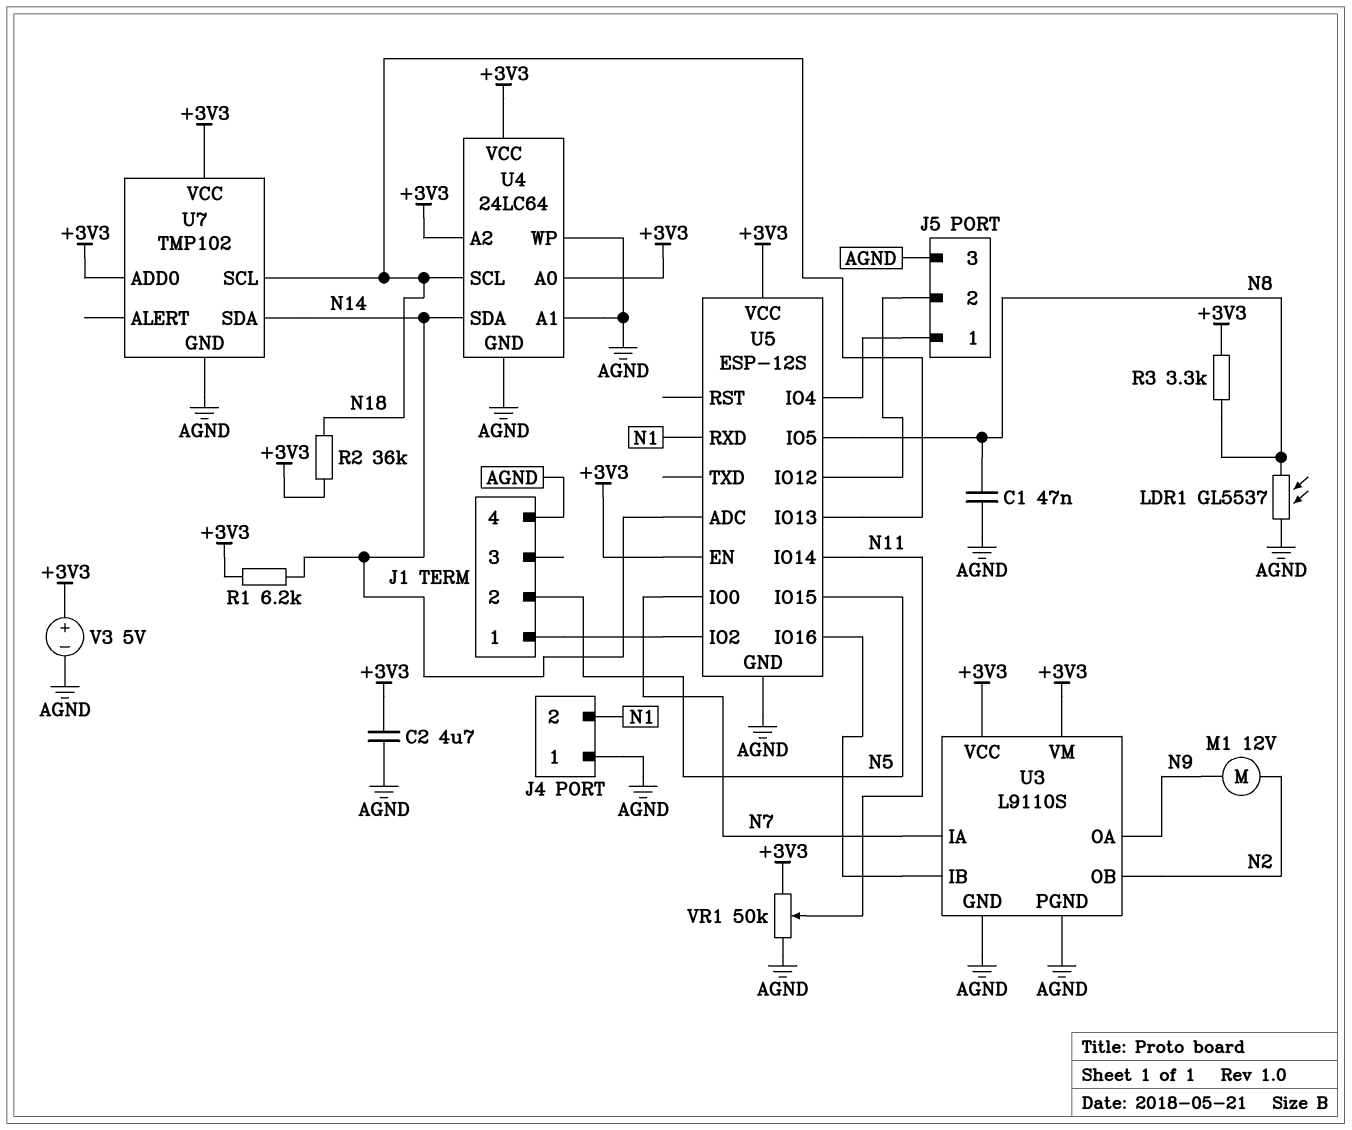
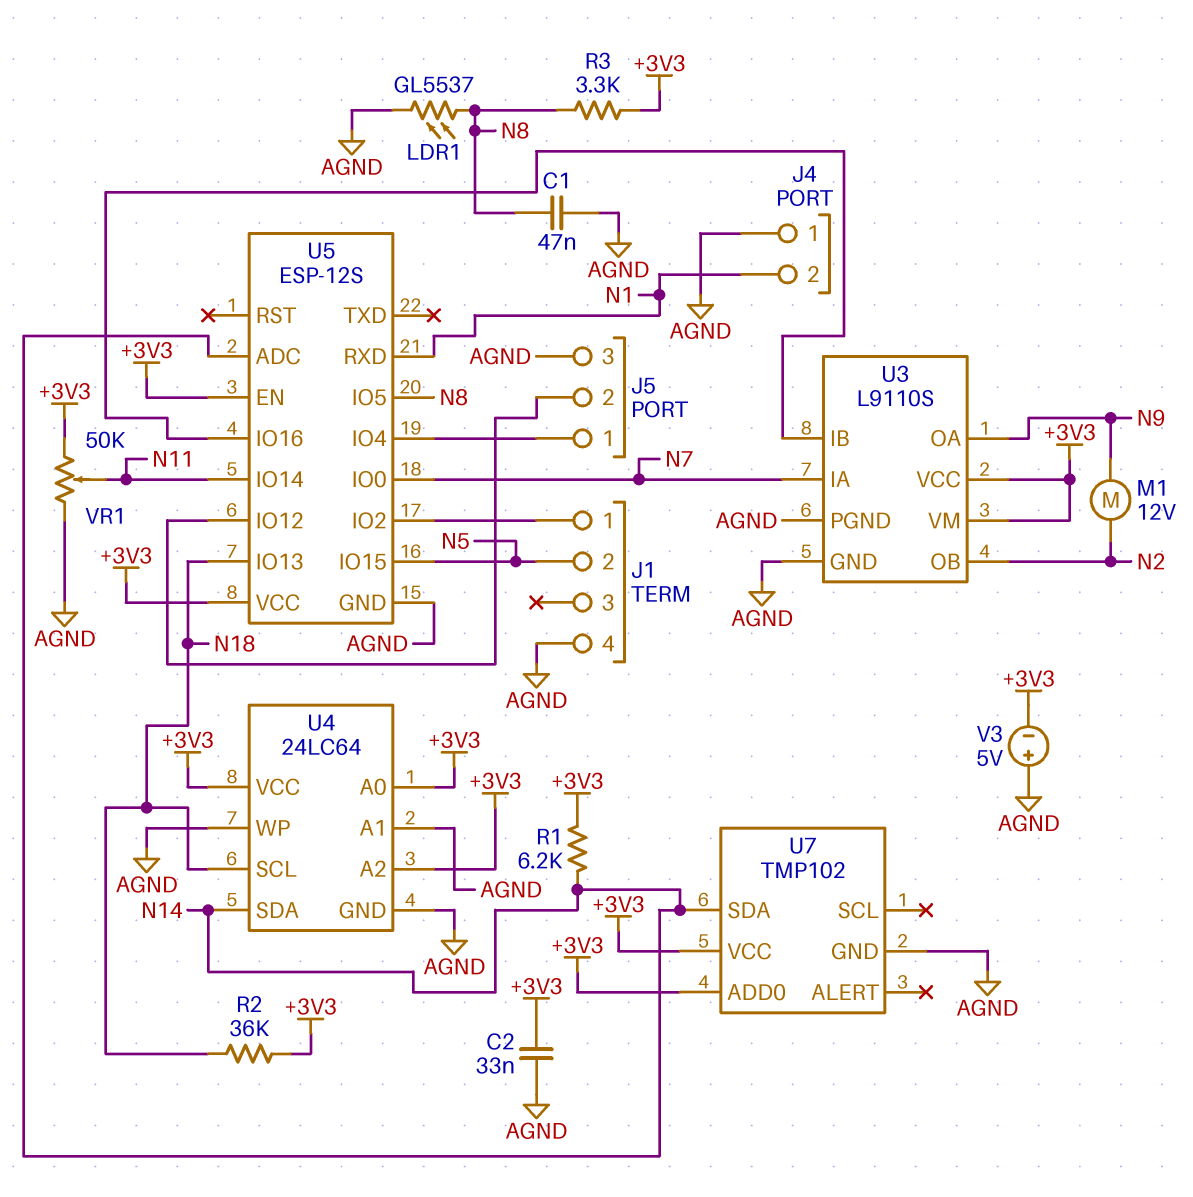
C2: 4.7uF (+3V3, AGND) -> 33nF (+3V3, AGND)
U7 pin SCL: N18 -> none
V3: 5V (plus +3V3, minus AGND) -> 5V (plus AGND, minus +3V3)

